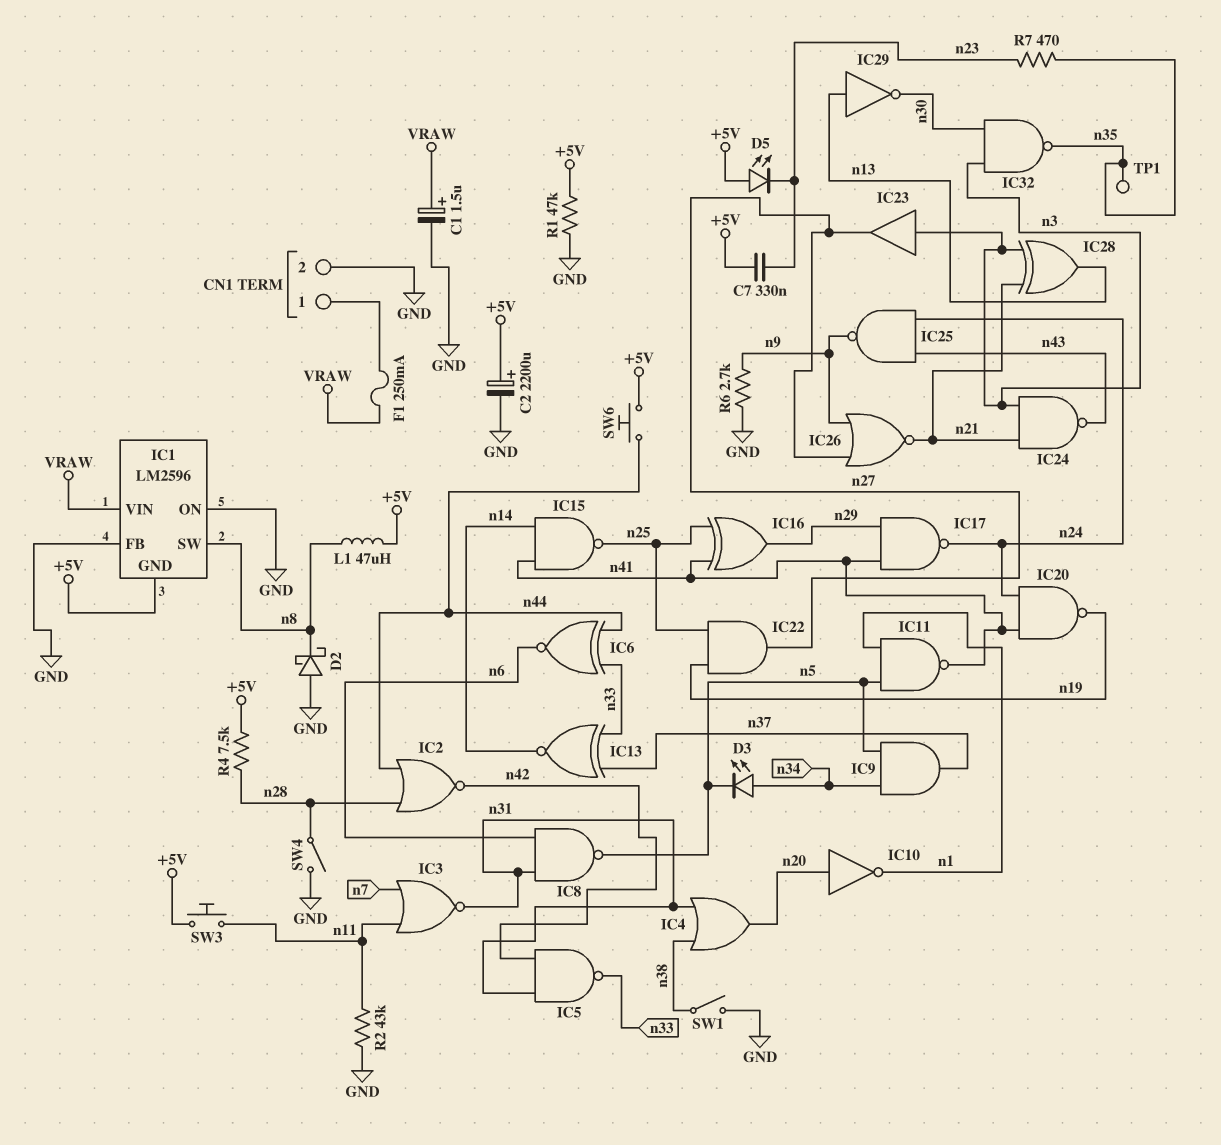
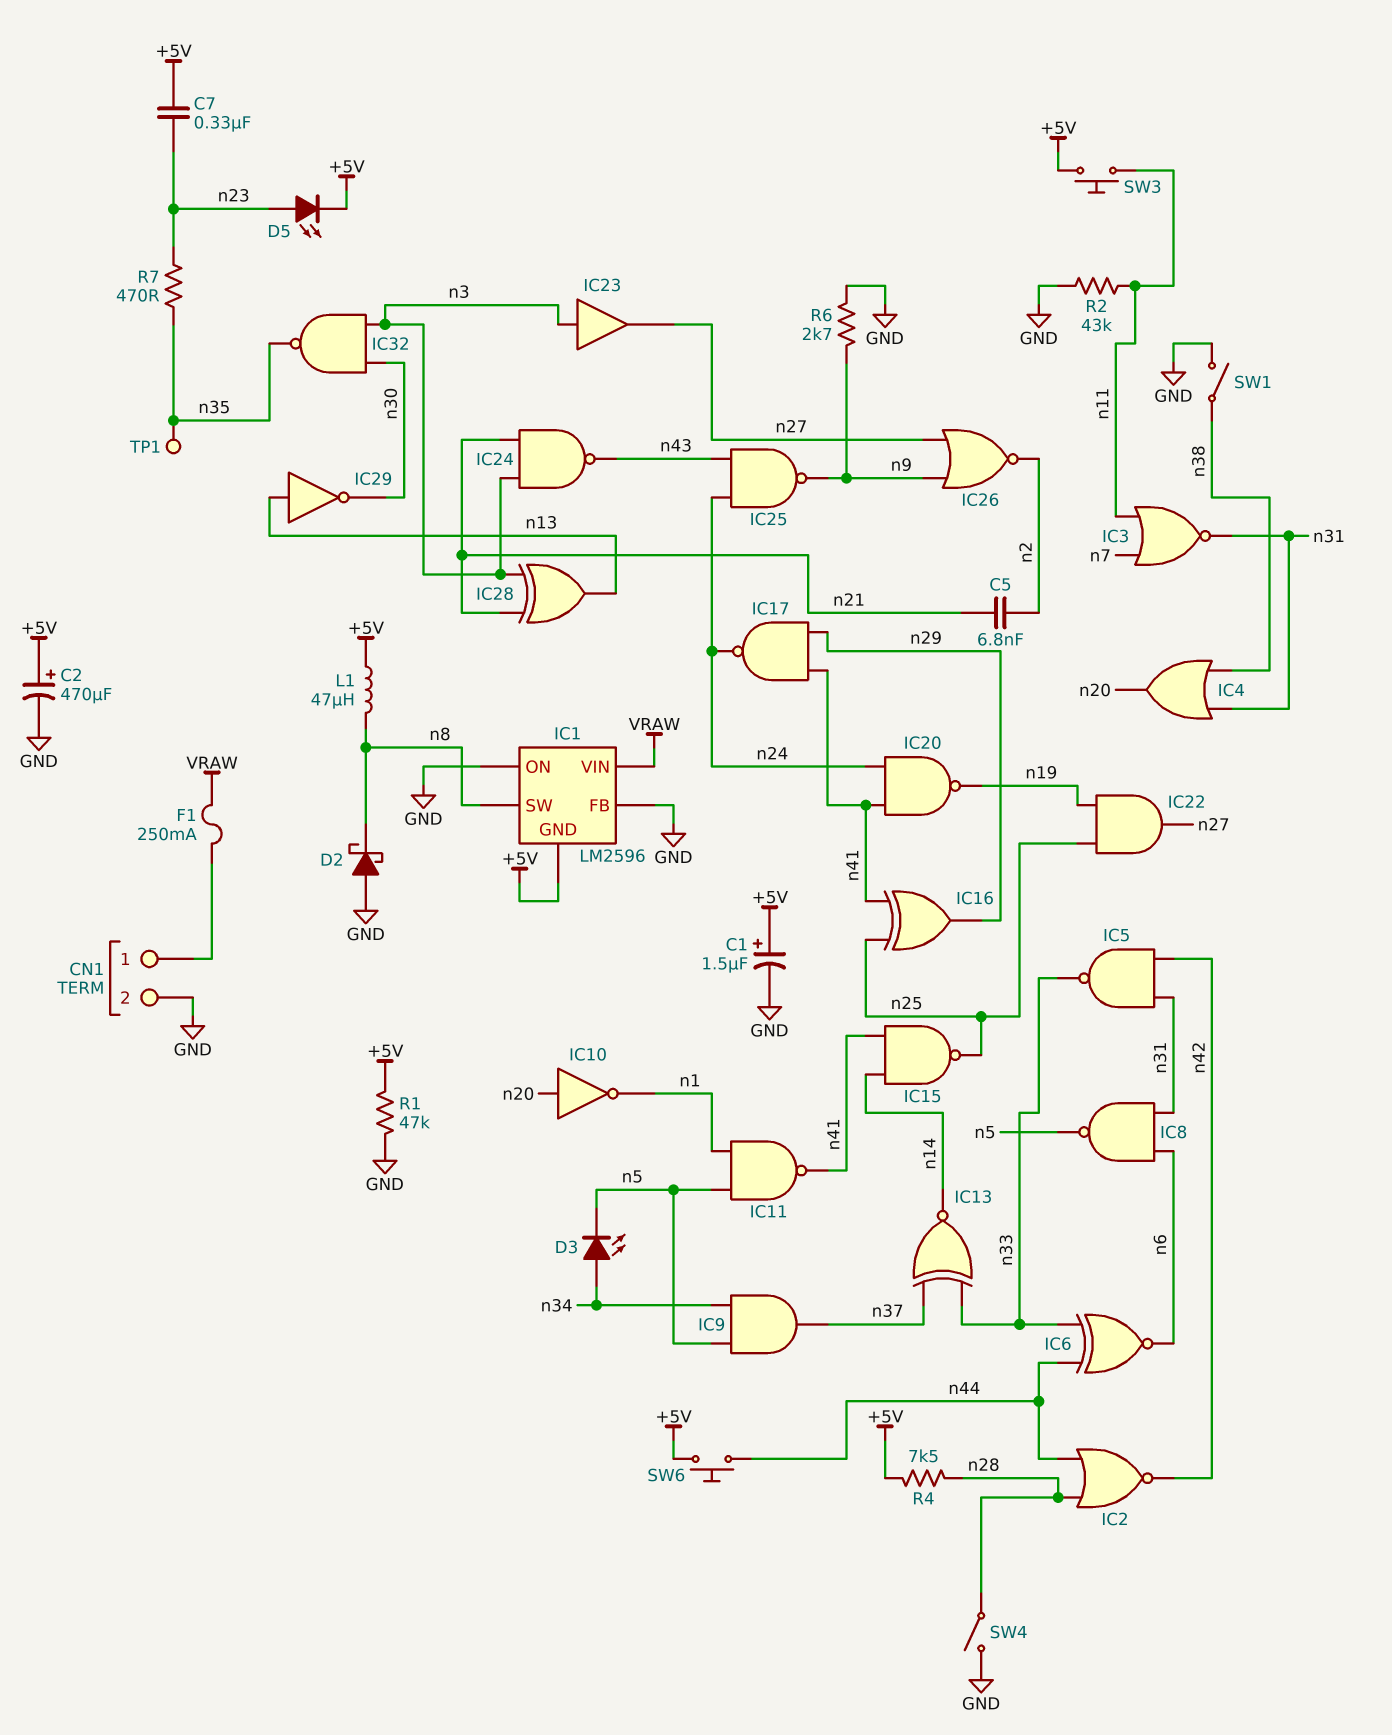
C1: 1.5uF (plus VRAW, minus GND) -> 1.5uF (plus +5V, minus GND)
C2: 2200uF (plus +5V, minus GND) -> 470uF (plus +5V, minus GND)
C5: none -> 6.8nF (n2, n21)
D5: LED (A +5V, K n23) -> LED (A n23, K +5V)
IC26: NOR (in n9, in n27, out n21) -> NOR (in n9, in n27, out n2)

